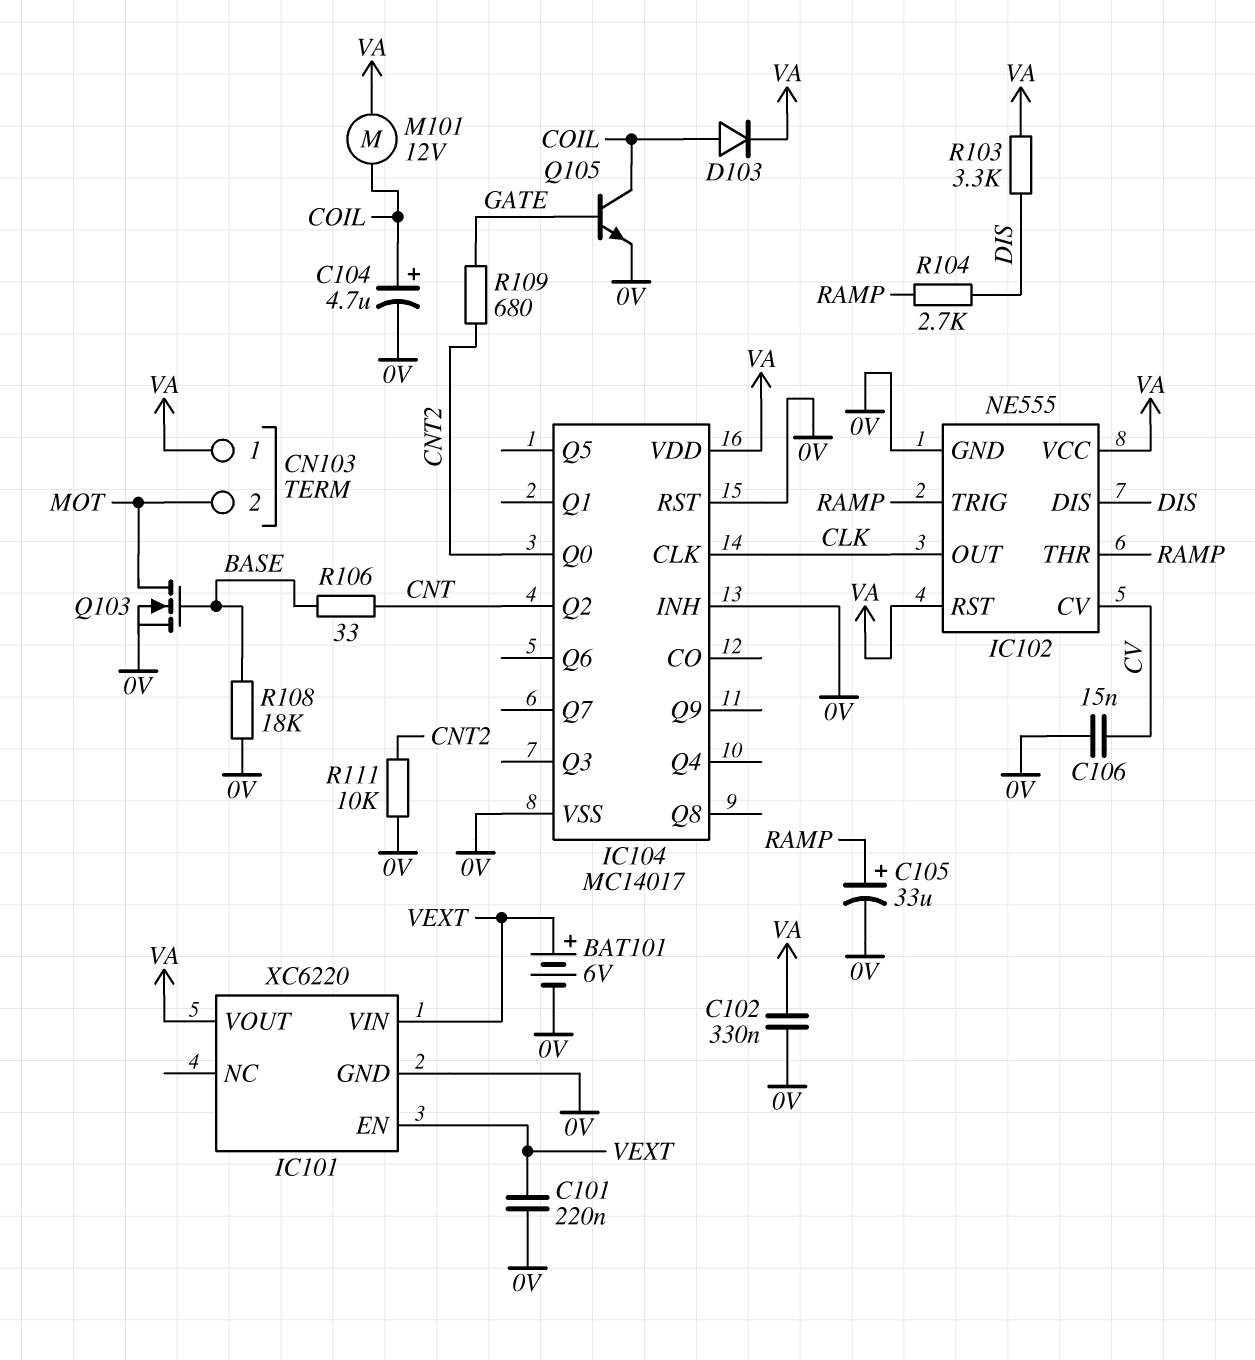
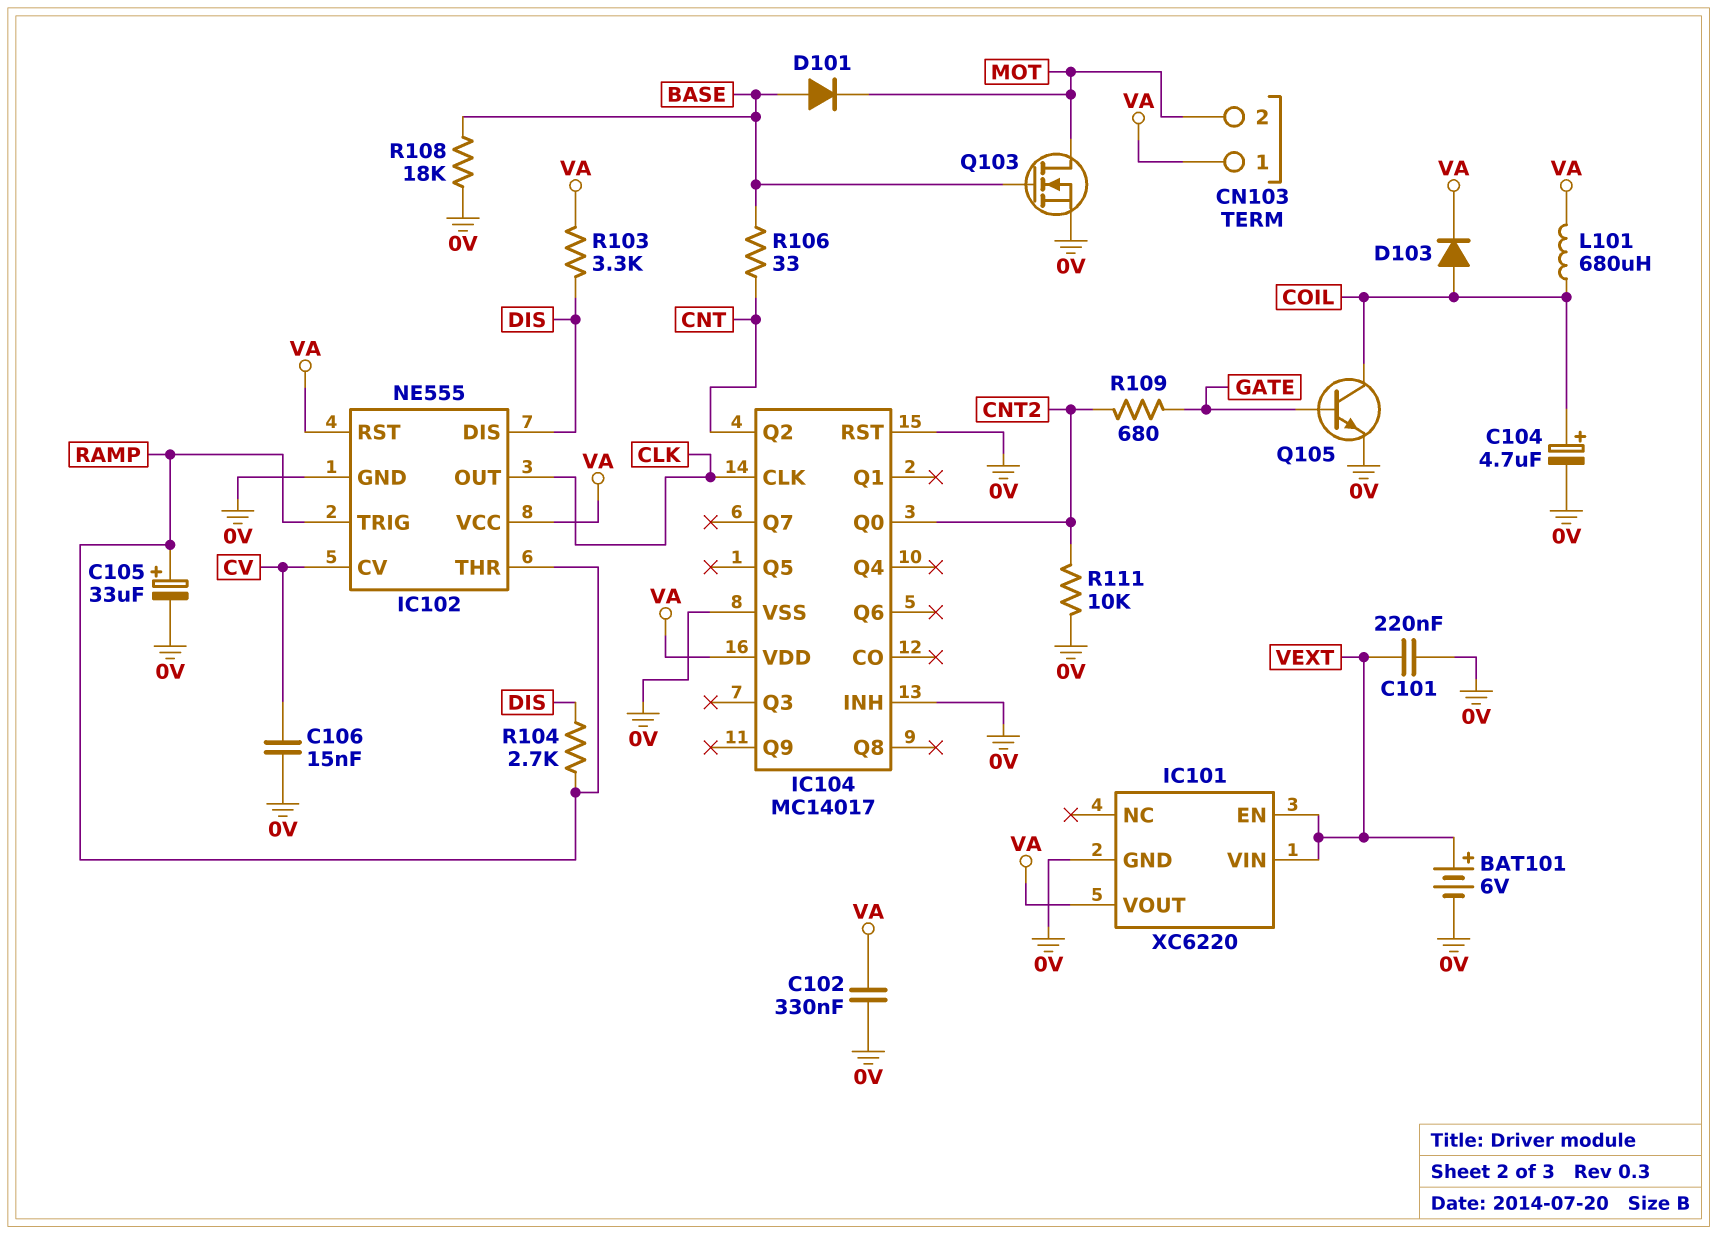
D101: none -> diode (A BASE, K MOT)
L101: none -> 680uH (COIL, VA)
M101: motor 12V (COIL, VA) -> none

